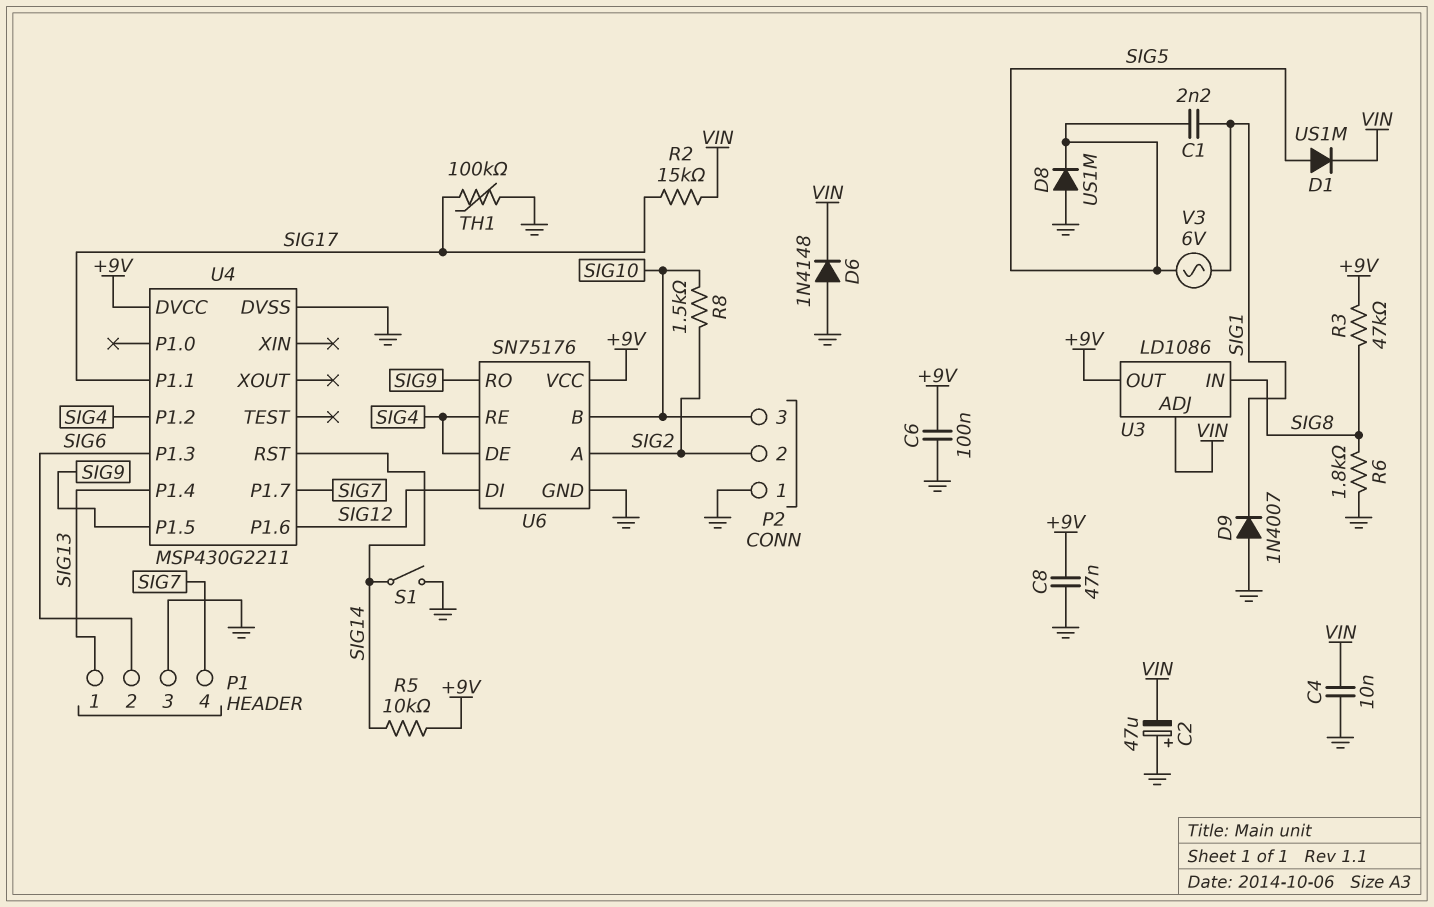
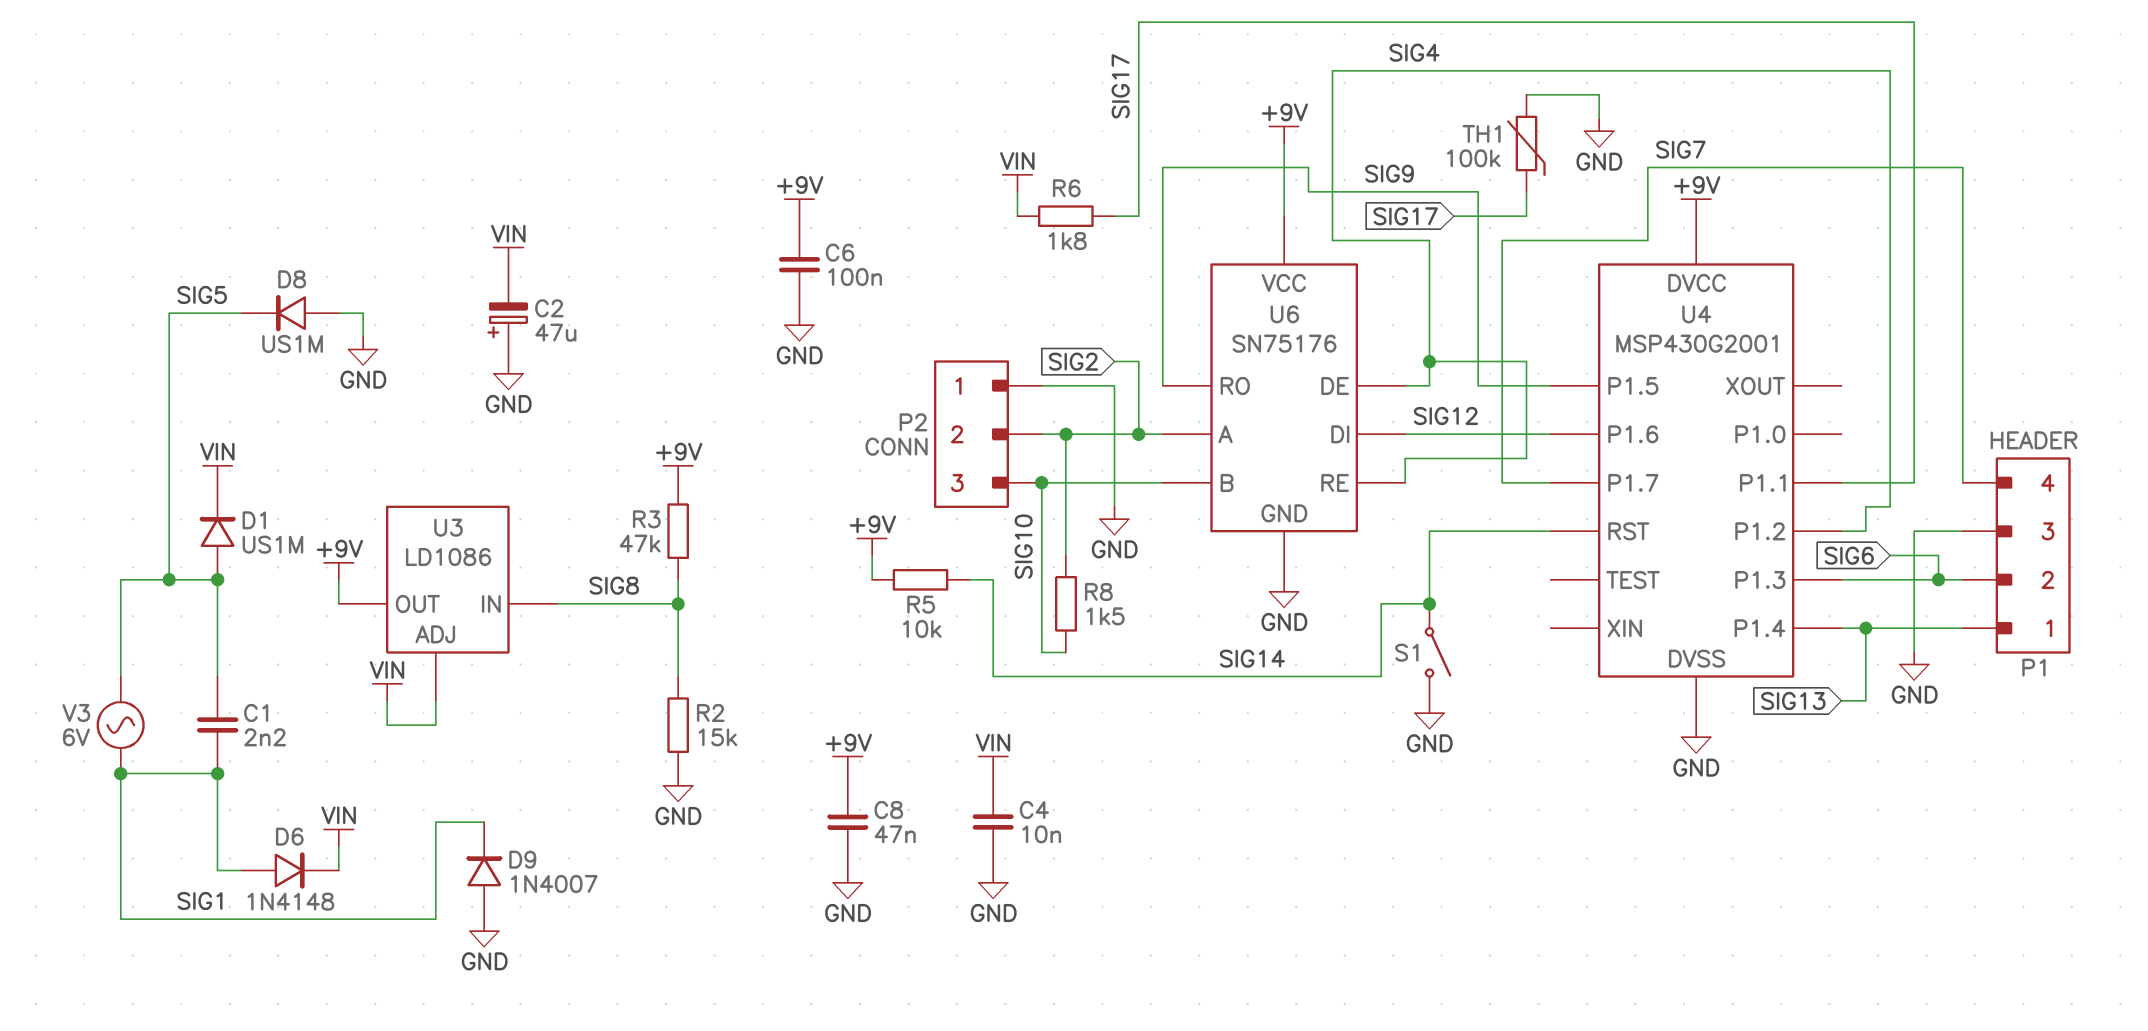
D6: diode 1N4148 (A GND, K VIN) -> diode 1N4148 (A SIG1, K VIN)
R2: 15k (SIG17, VIN) -> 15k (GND, SIG8)
R6: 1.8k (GND, SIG8) -> 1.8k (SIG17, VIN)
U4: MSP430G2211 -> MSP430G2001

